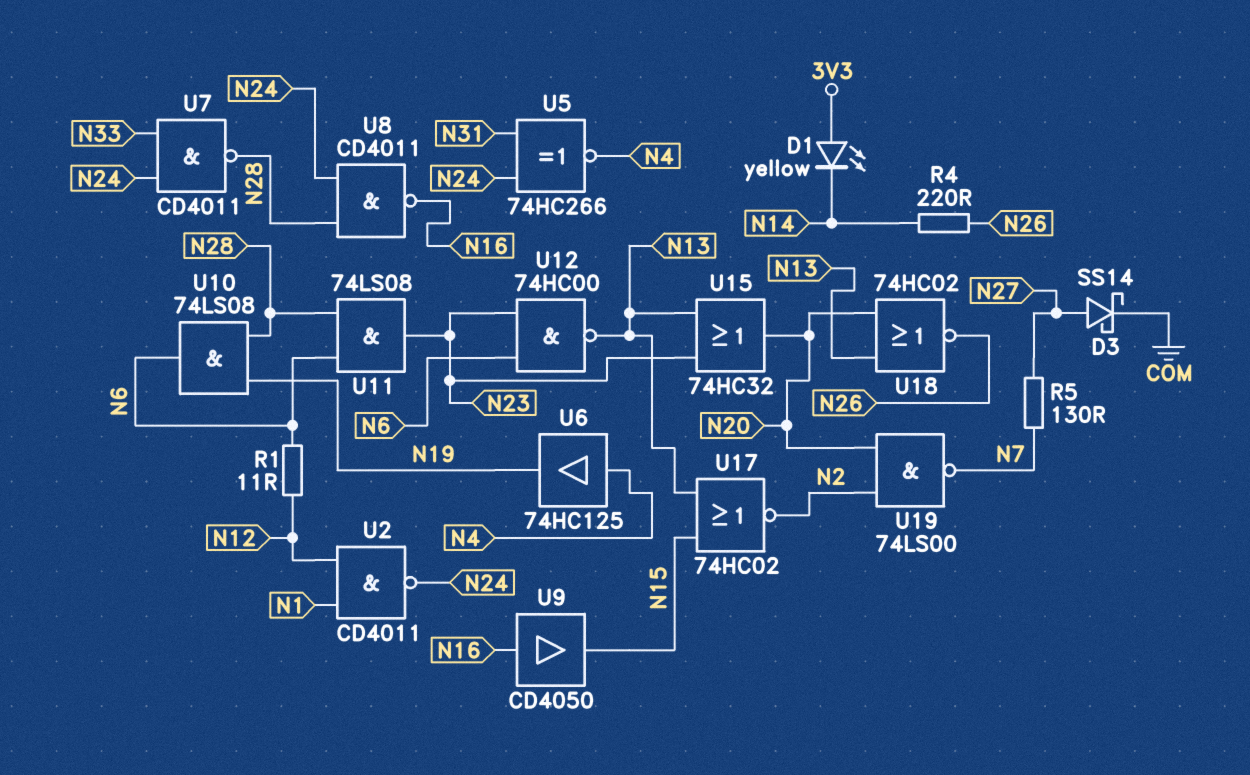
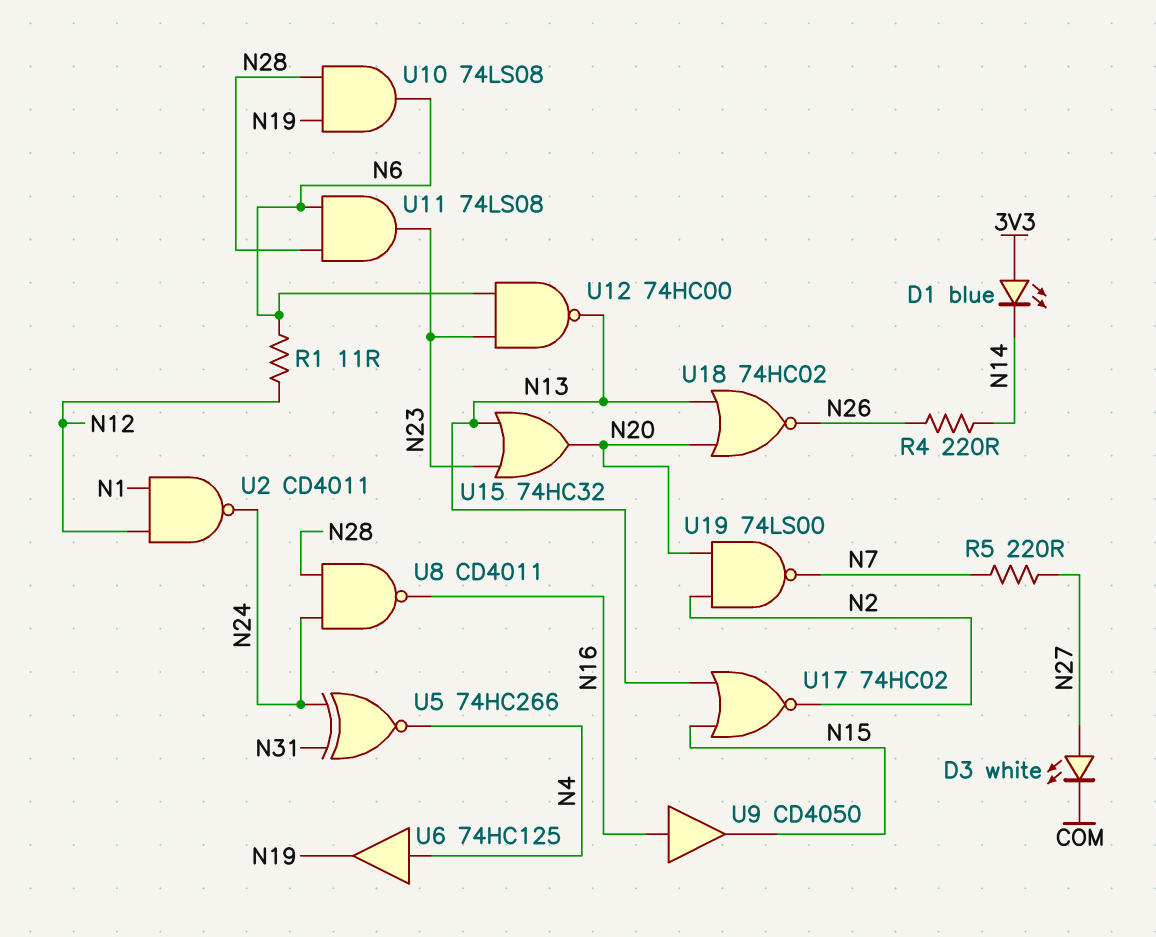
D1: LED yellow (A 3V3, K N14) -> LED blue (A 3V3, K N14)
D3: schottky SS14 (A N27, K COM) -> LED white (A N27, K COM)
R5: 130 (N7, N27) -> 220 (N7, N27)
U7: NAND CD4011 (in N24, in N33, out N28) -> none

